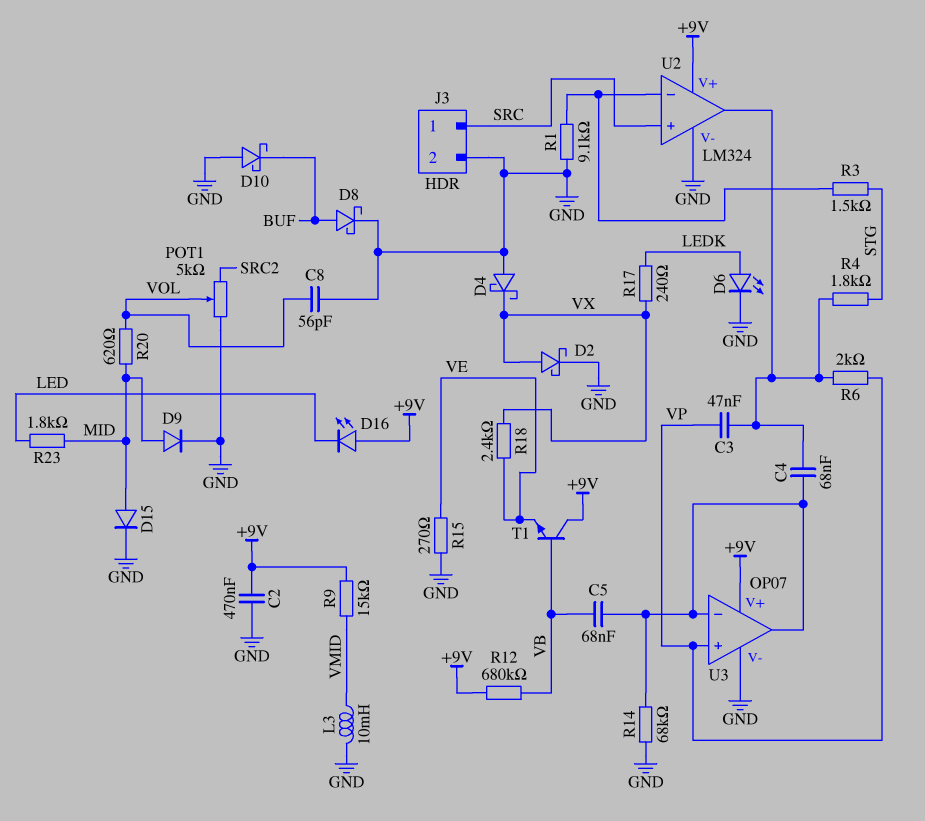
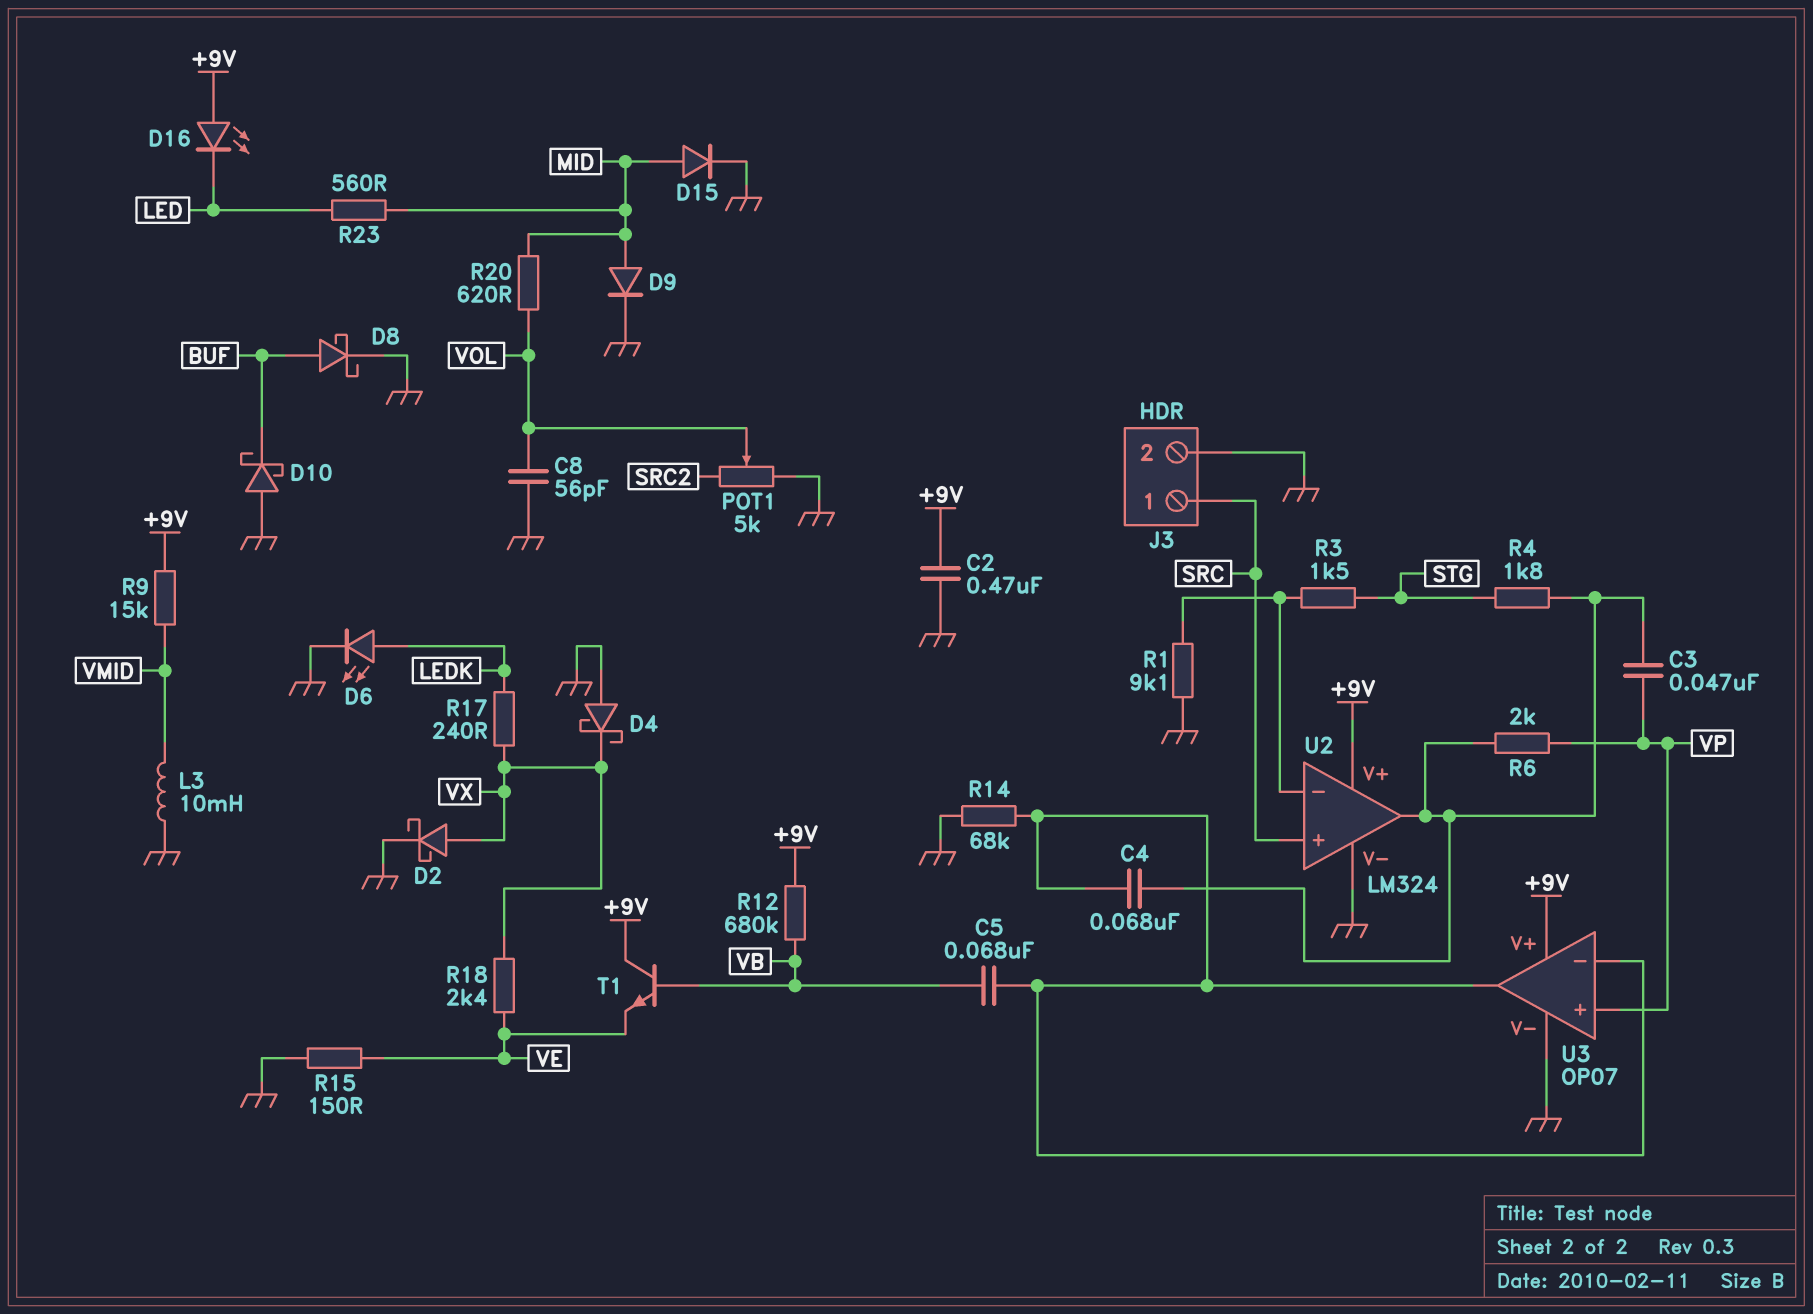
R15: 270 (GND, VE) -> 150 (GND, VE)
R23: 1.8k (LED, MID) -> 560 (LED, MID)

